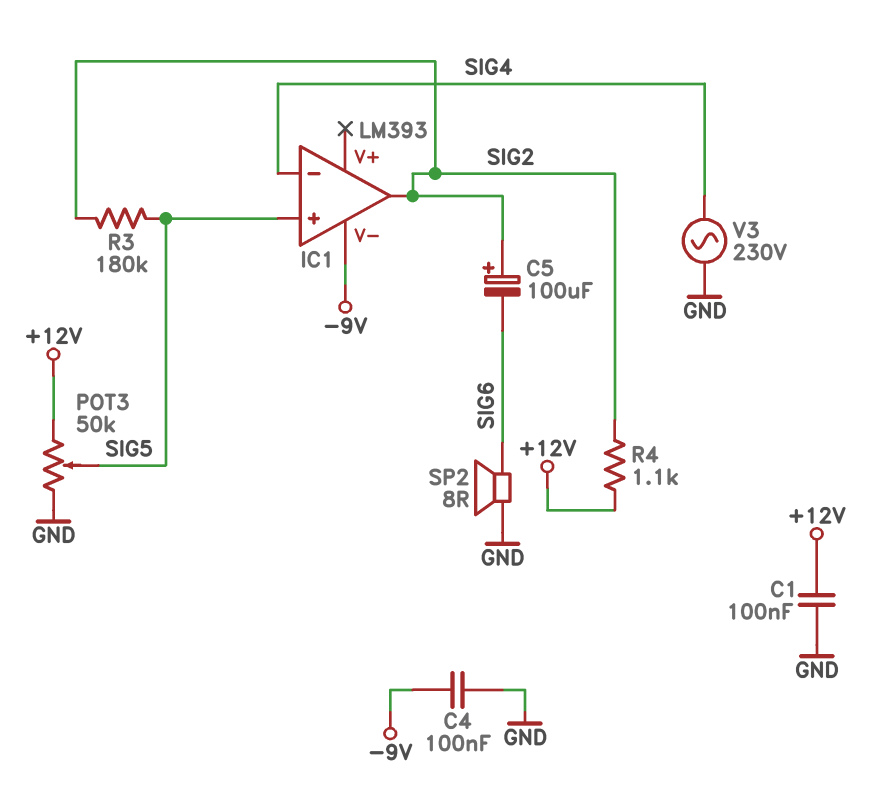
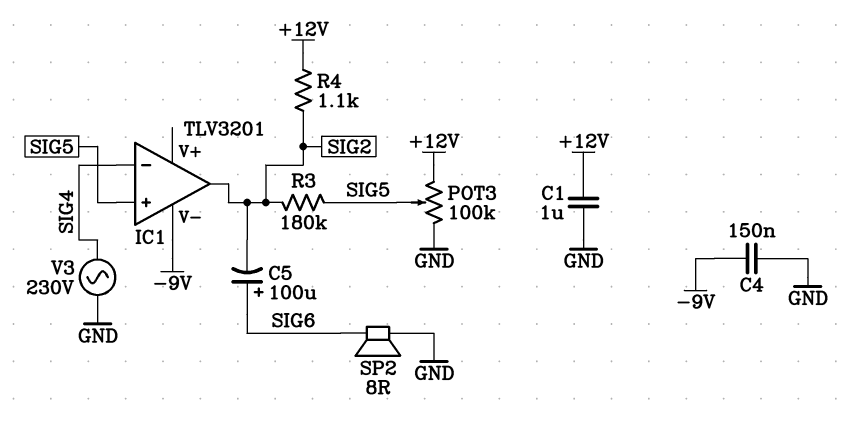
C1: 100nF (+12V, GND) -> 1uF (+12V, GND)
C4: 100nF (-9V, GND) -> 150nF (-9V, GND)
C5: 100uF (plus SIG2, minus SIG6) -> 100uF (plus SIG6, minus SIG2)
IC1: LM393 -> TLV3201
POT3: 50k (+12V, GND, wiper SIG5) -> 100k (+12V, GND, wiper SIG5)

